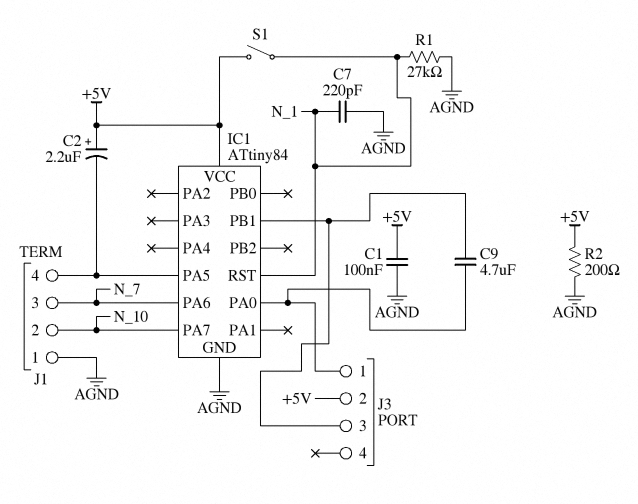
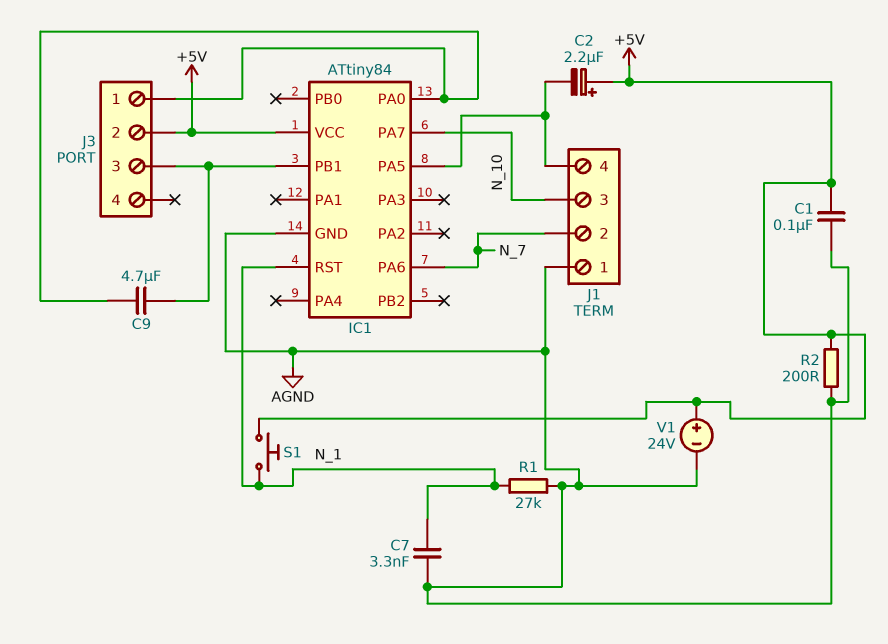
C7: 220pF (AGND, N_1) -> 3.3nF (AGND, N_1)
J1 pin 2: N_10 -> N_7
J1 pin 3: N_7 -> N_10
S1: switch (+5V, N_1) -> button (+5V, N_1)
V1: none -> 24V (plus +5V, minus AGND)

